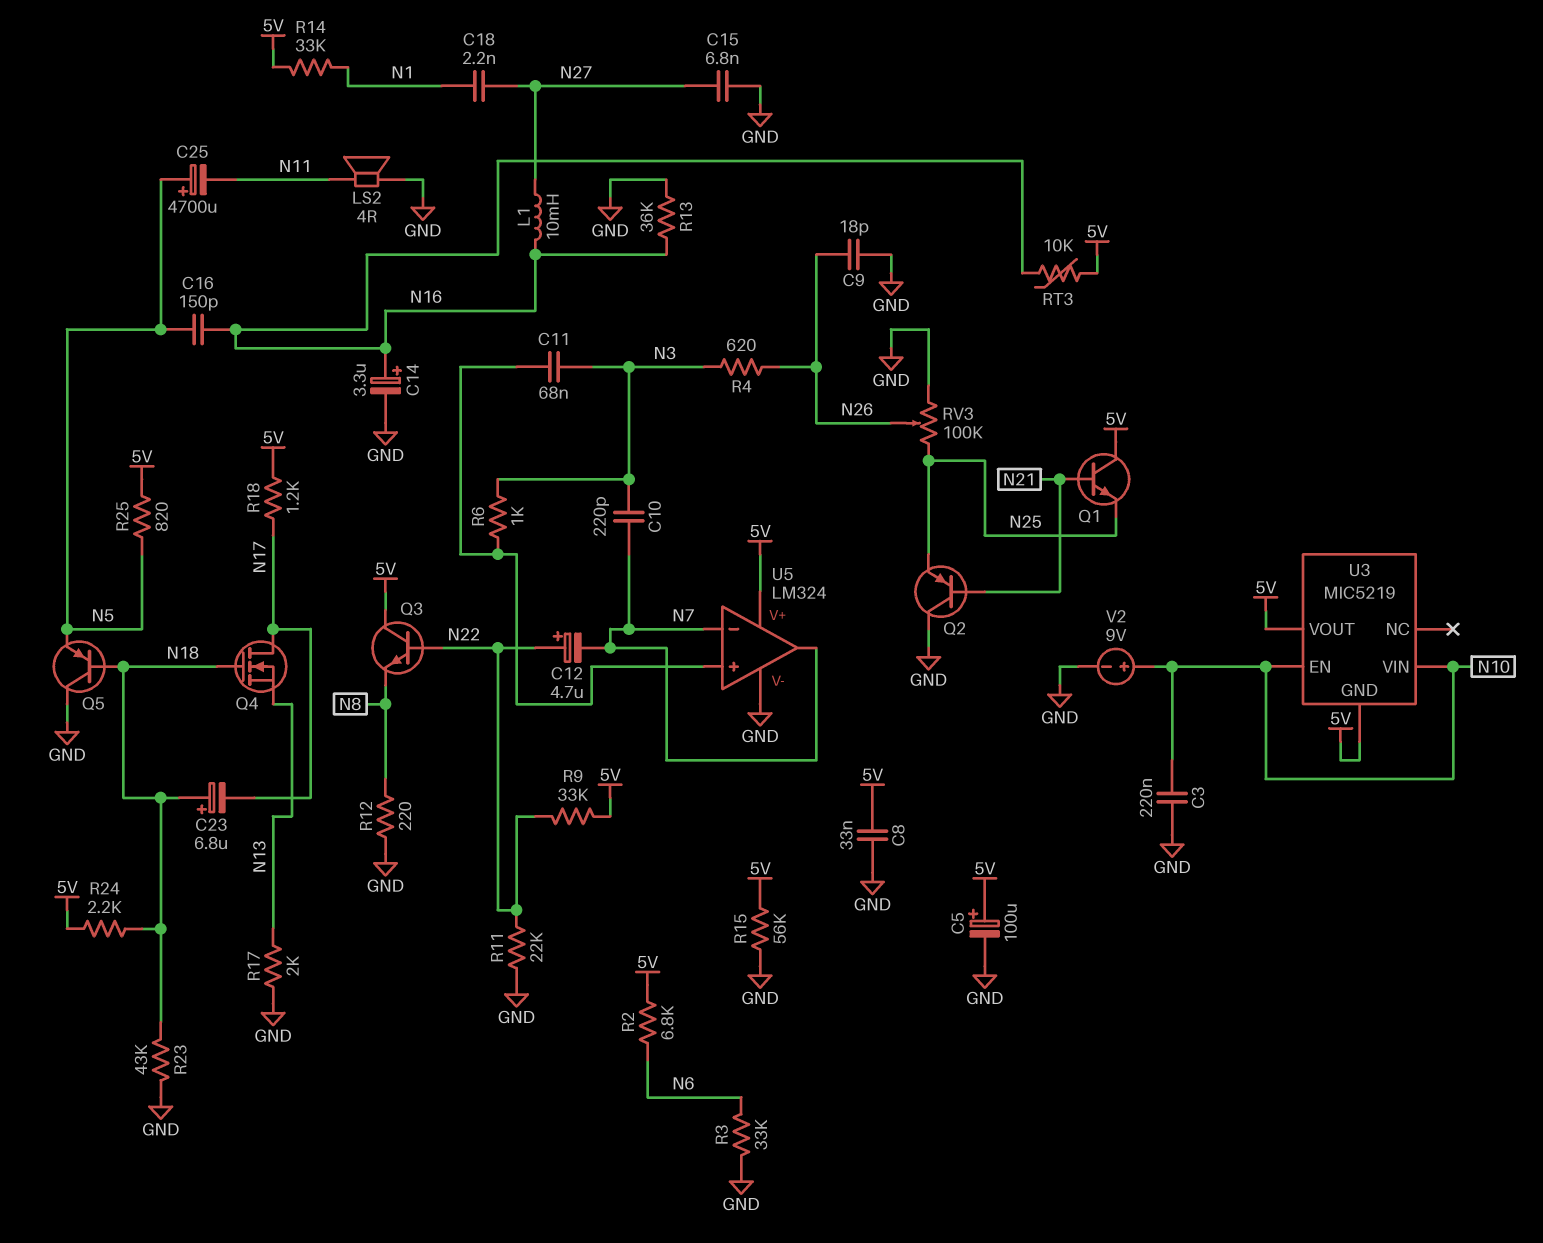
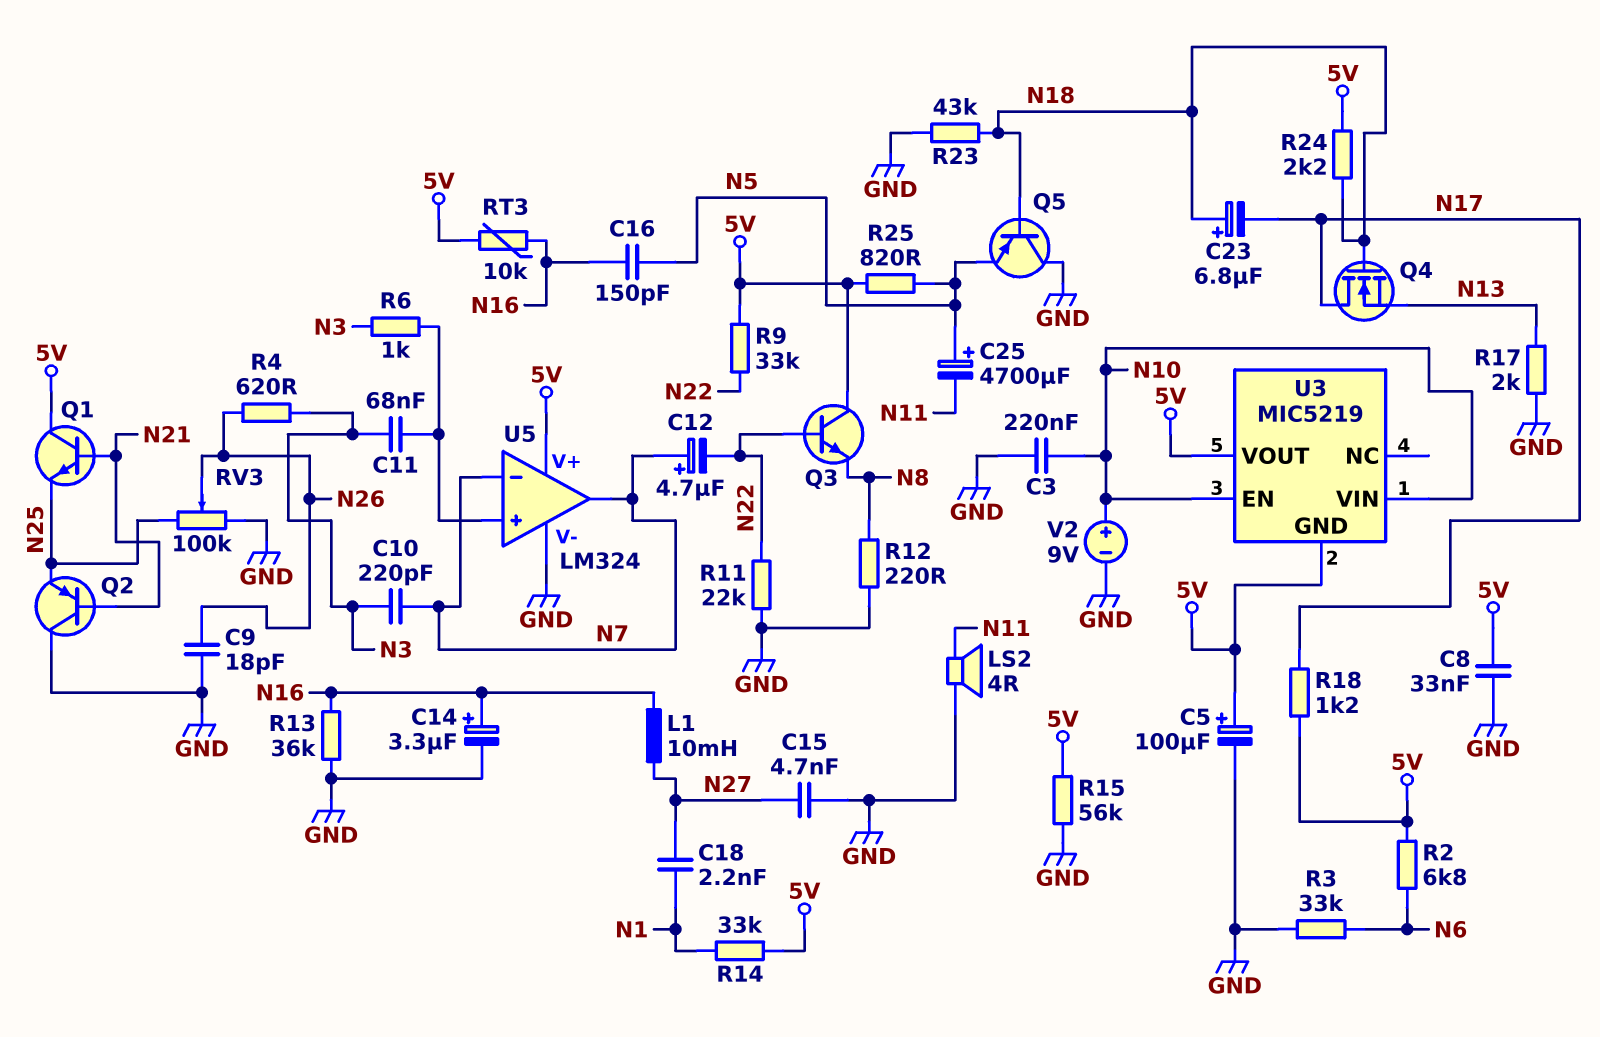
C12: 4.7uF (plus N22, minus N7) -> 4.7uF (plus N7, minus N22)
C15: 6.8nF (GND, N27) -> 4.7nF (GND, N27)

